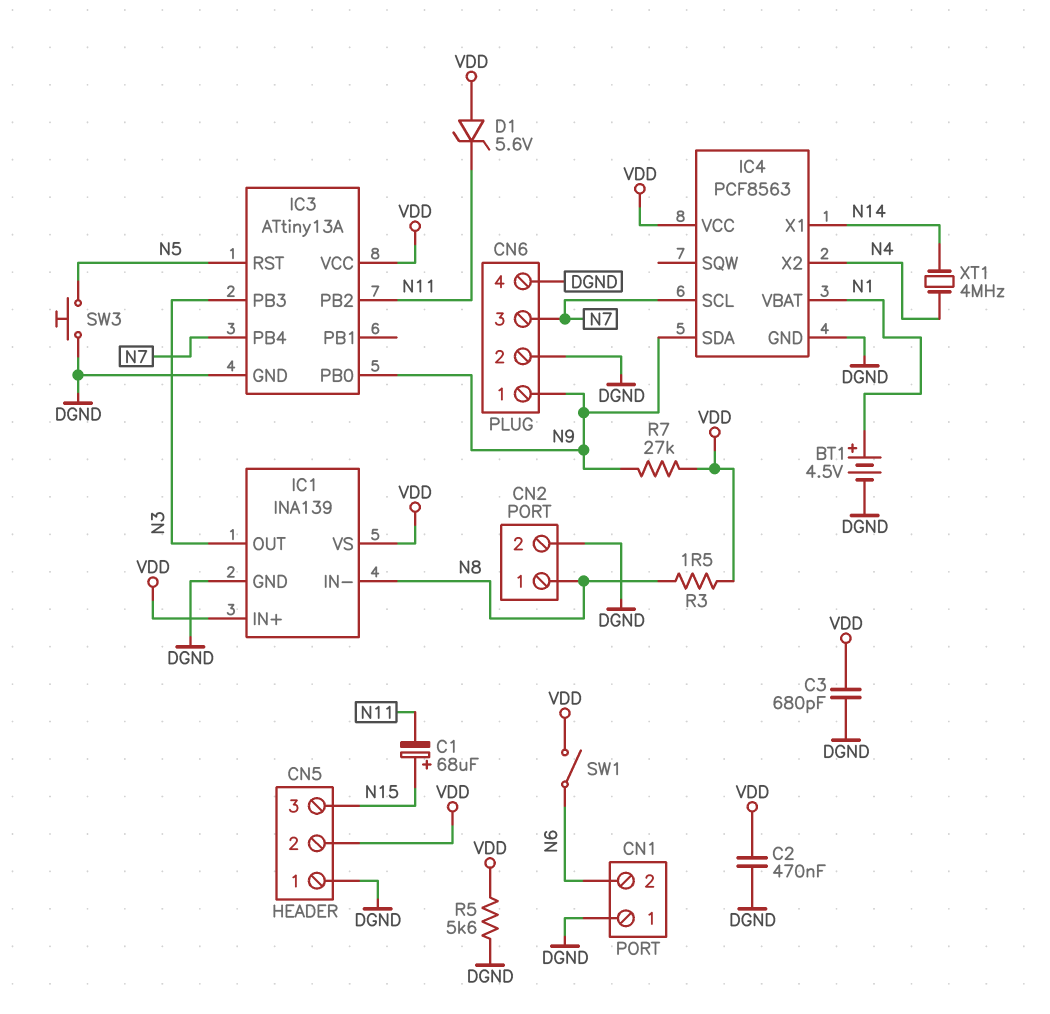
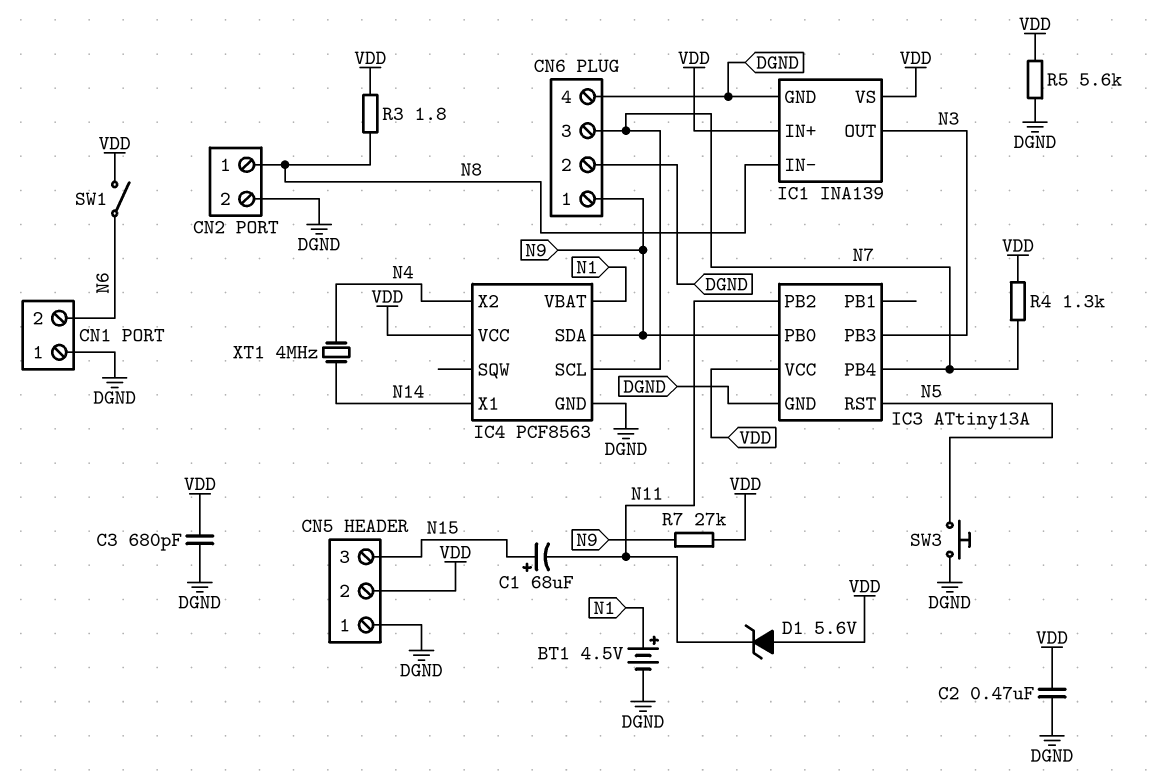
R3: 1.5 (N8, VDD) -> 1.8 (N8, VDD)
R4: none -> 1.3k (N7, VDD)

